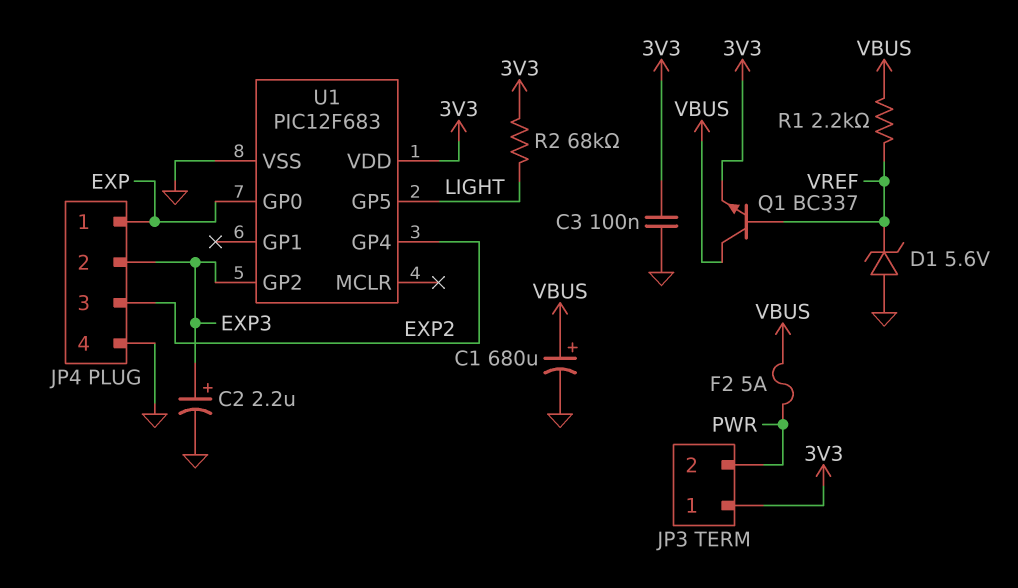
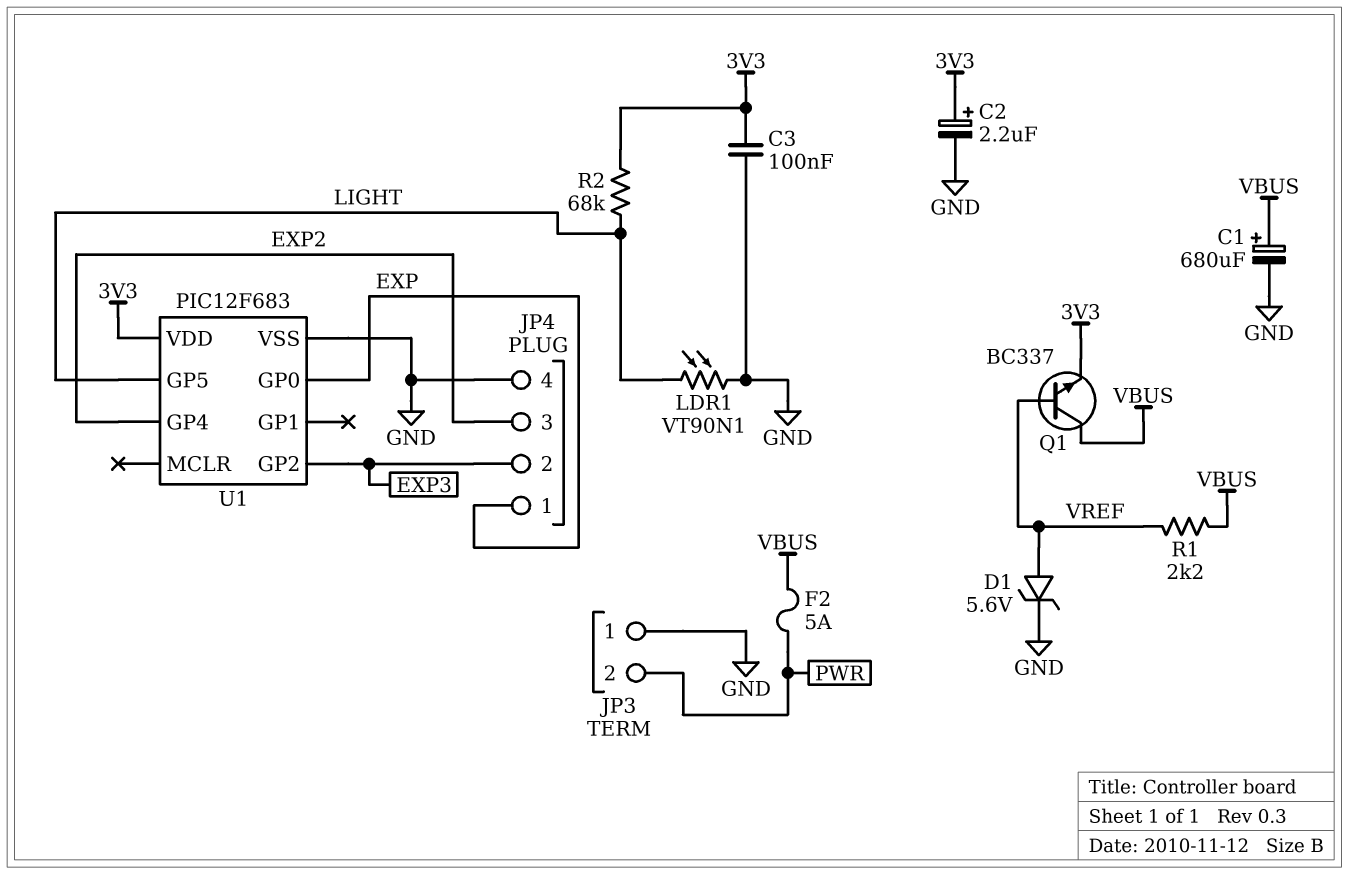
C2: 2.2uF (plus EXP3, minus GND) -> 2.2uF (plus 3V3, minus GND)
D1: zener 5.6V (A GND, K VREF) -> zener 5.6V (A VREF, K GND)
JP3 pin 1: 3V3 -> GND
LDR1: none -> VT90N1 (GND, LIGHT)

